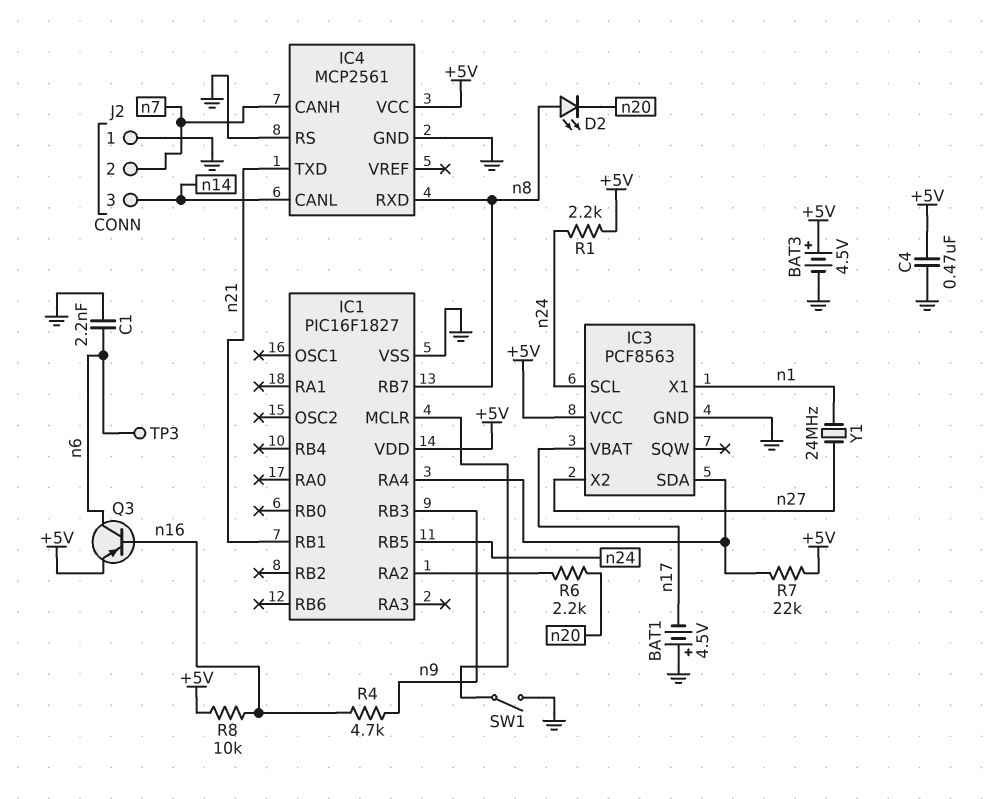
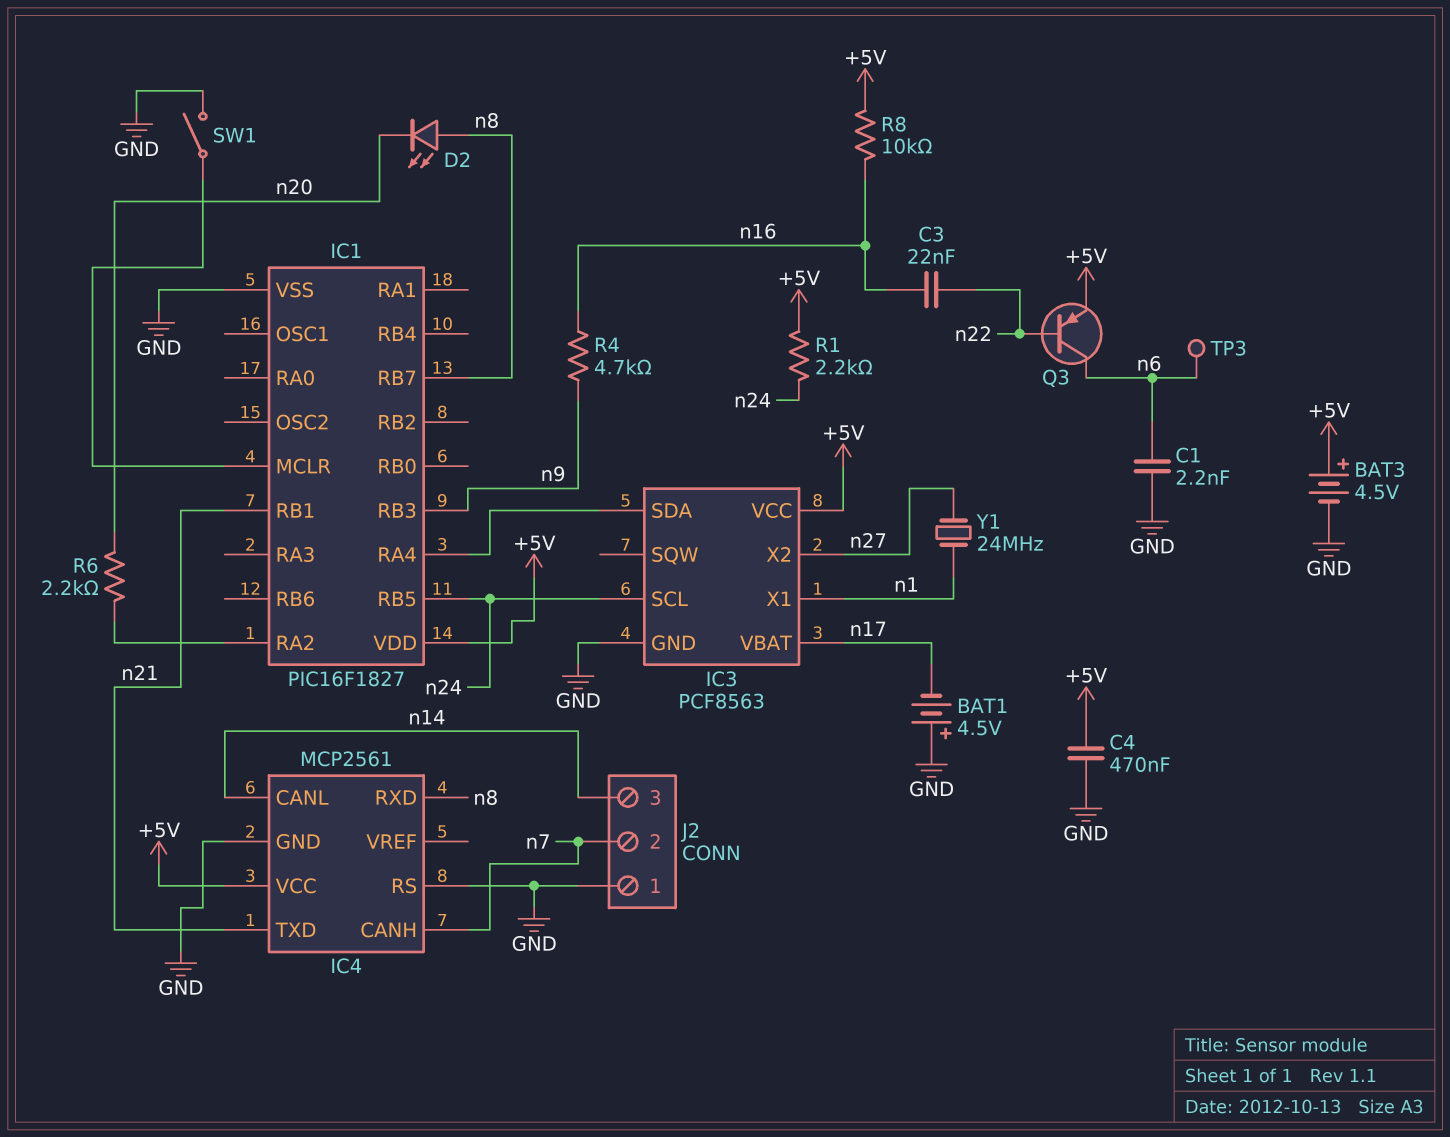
C3: none -> 22nF (n16, n22)
Q3: PNP (B n16, C n6, E +5V) -> PNP (B n22, C n6, E +5V)
R7: 22k (+5V, IC1/RA4) -> none

